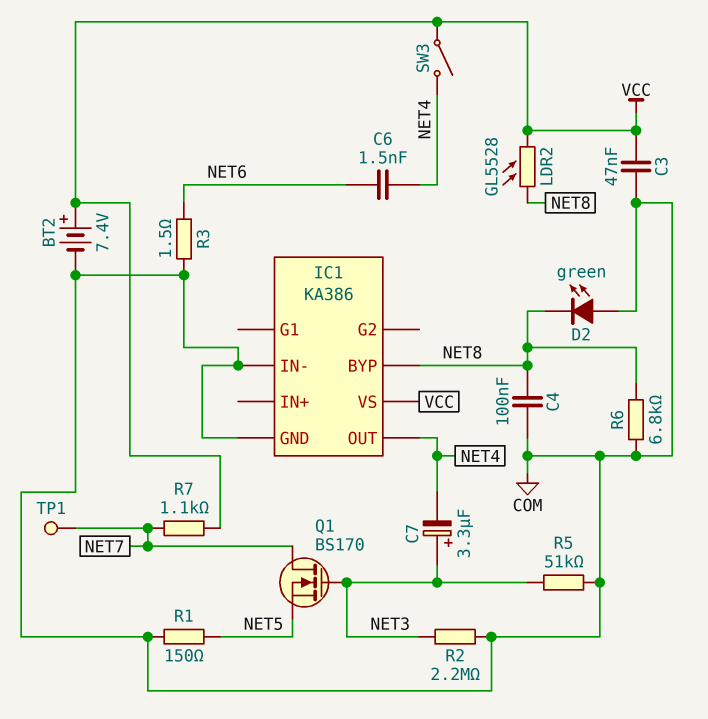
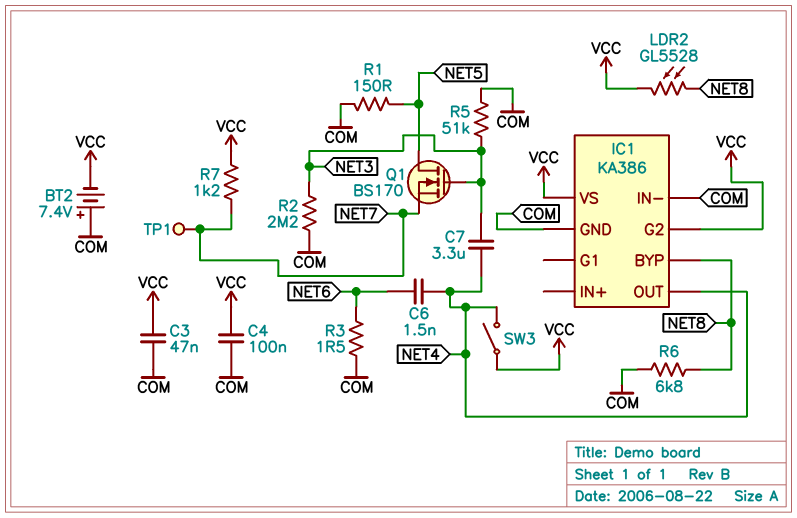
BT2: 7.4V (plus VCC, minus COM) -> 7.4V (plus COM, minus VCC)
C4: 100nF (COM, NET8) -> 100nF (COM, VCC)
C7: 3.3uF (plus NET3, minus NET4) -> 3.3uF (NET3, NET4)
D2: LED green (A COM, K NET8) -> none
IC1 pin G2: none -> VCC
Q1: NMOS BS170 (G NET3, D NET7, S NET5) -> NMOS BS170 (G NET3, D NET5, S NET7)
R7: 1.1k (NET7, VCC) -> 1.2k (NET7, VCC)

